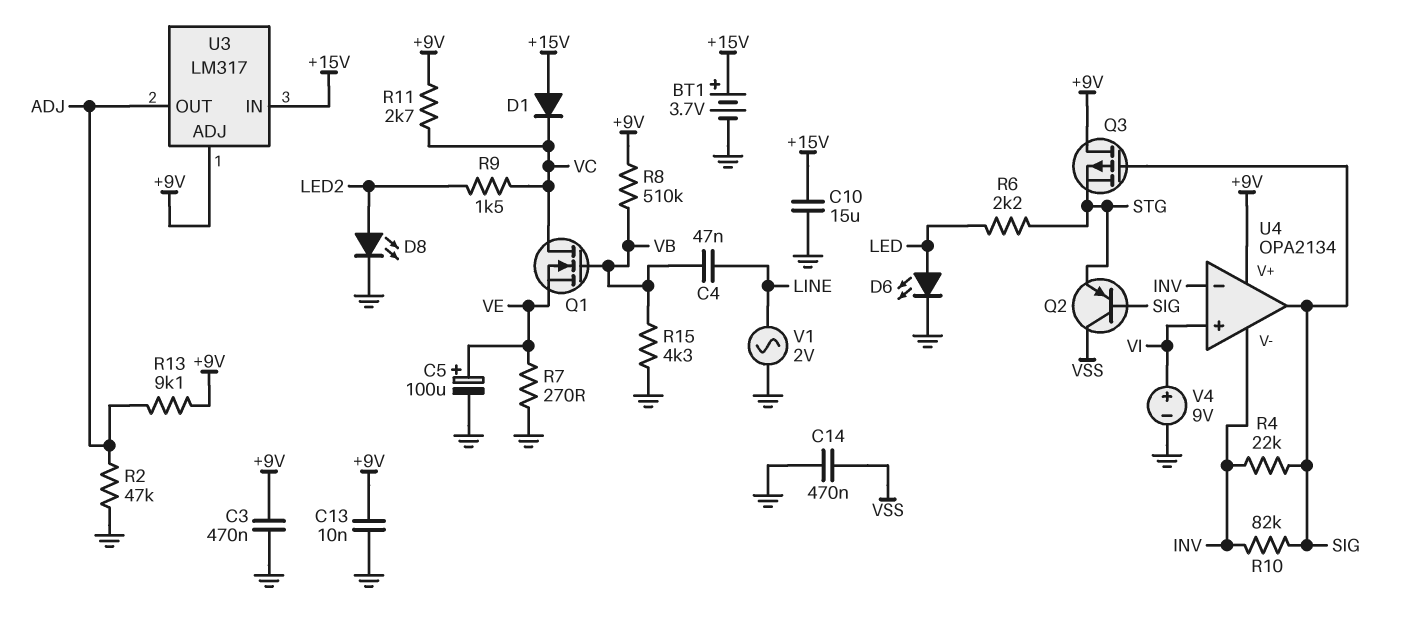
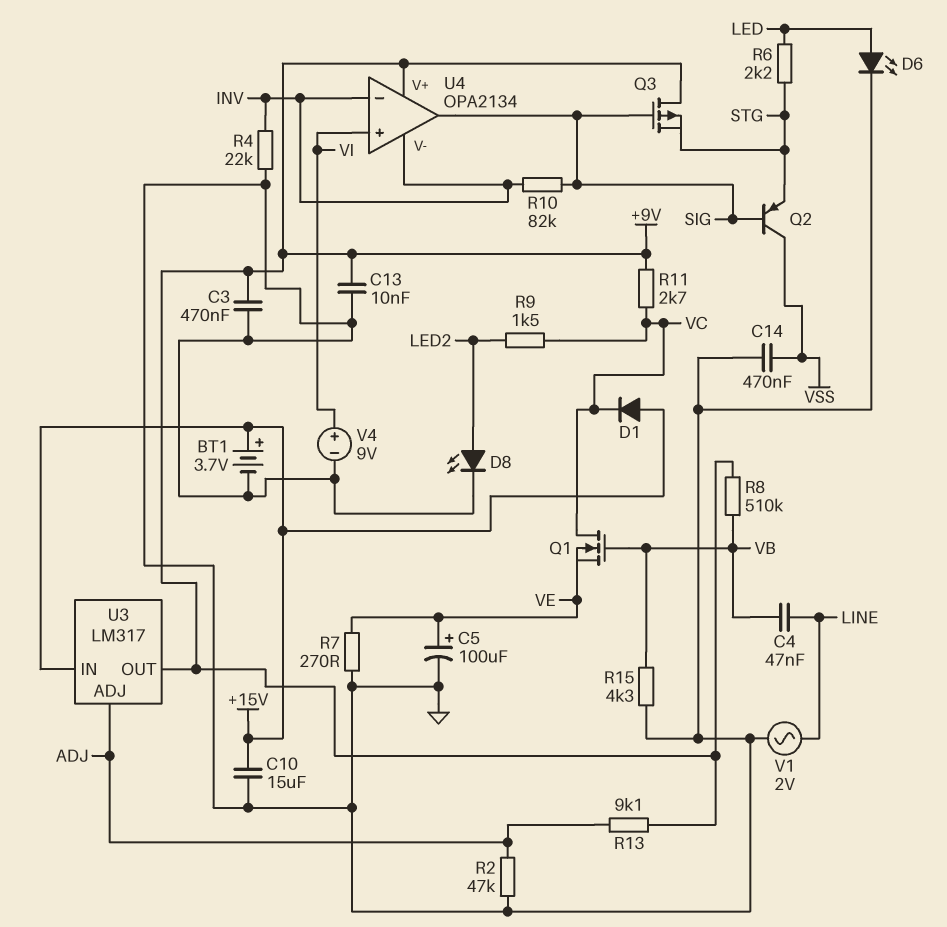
R4: 22k (INV, SIG) -> 22k (GND, INV)
U3 pin ADJ: +9V -> ADJ
U3 pin OUT: ADJ -> +9V

